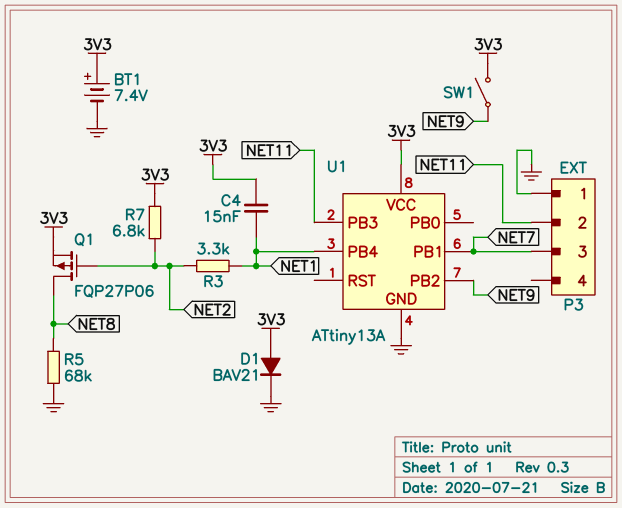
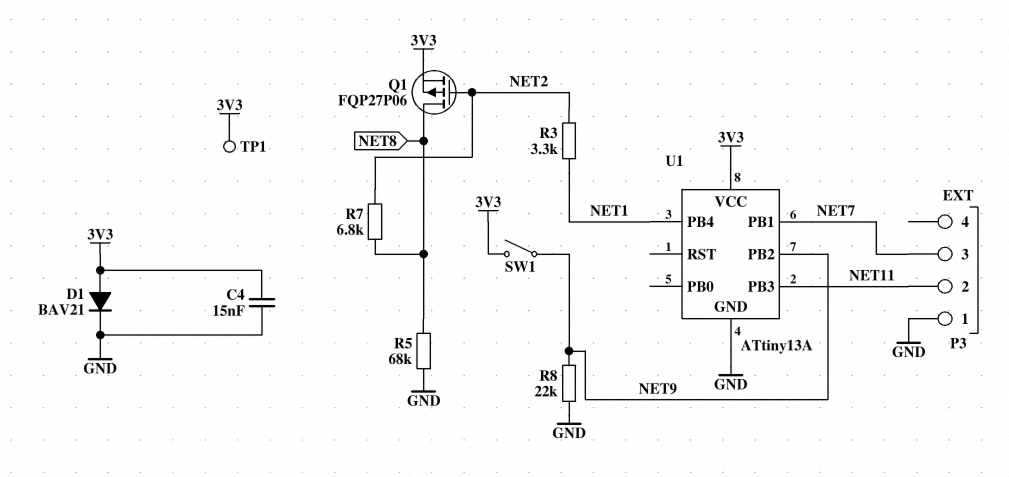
BT1: 7.4V (plus 3V3, minus GND) -> none
C4: 15nF (3V3, NET1) -> 15nF (3V3, GND)
R7: 6.8k (3V3, NET2) -> 6.8k (NET2, NET8)
R8: none -> 22k (GND, NET9)
TP1: none -> test point (3V3)

